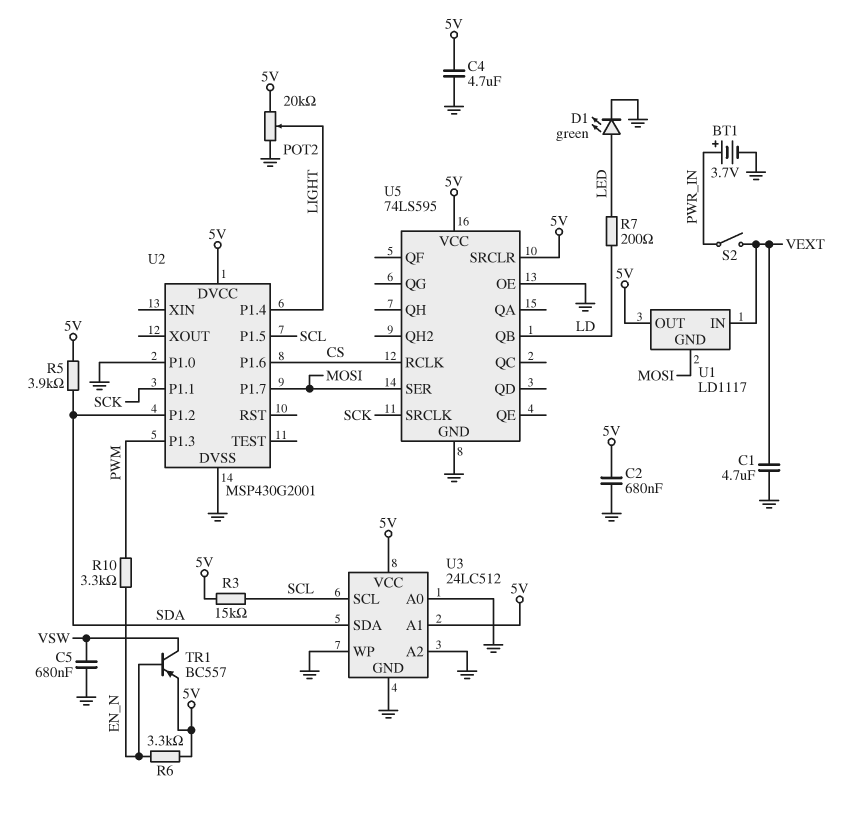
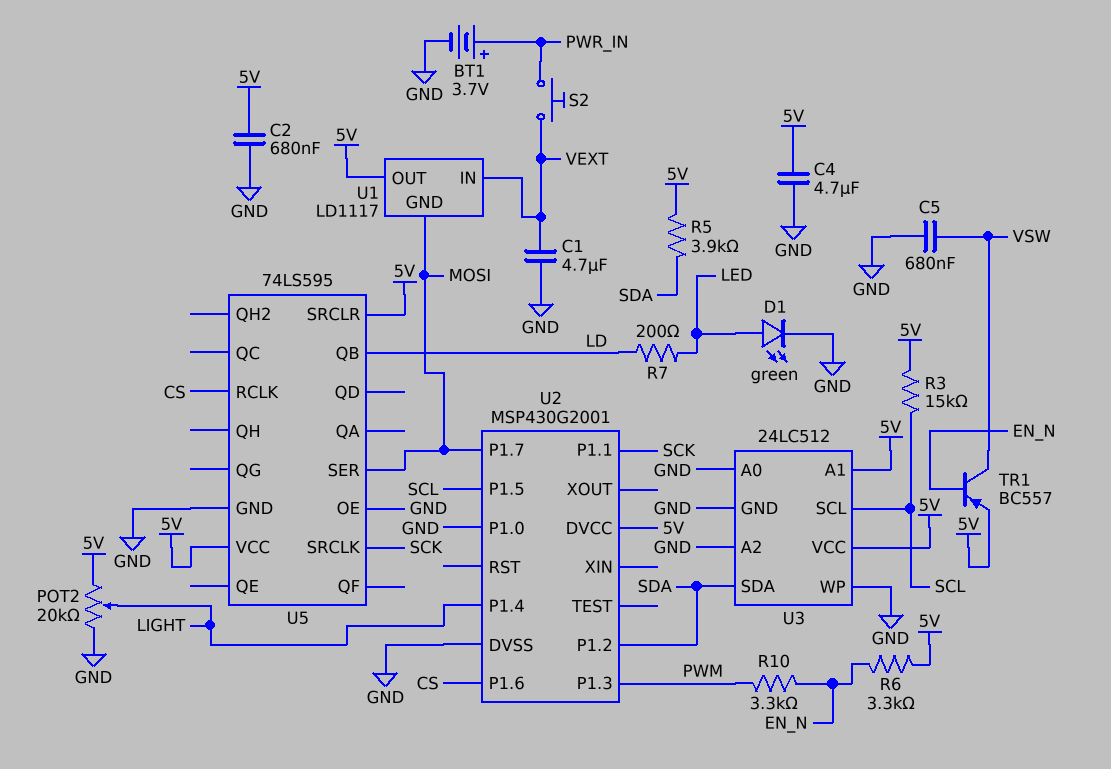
S2: switch (PWR_IN, VEXT) -> button (PWR_IN, VEXT)

